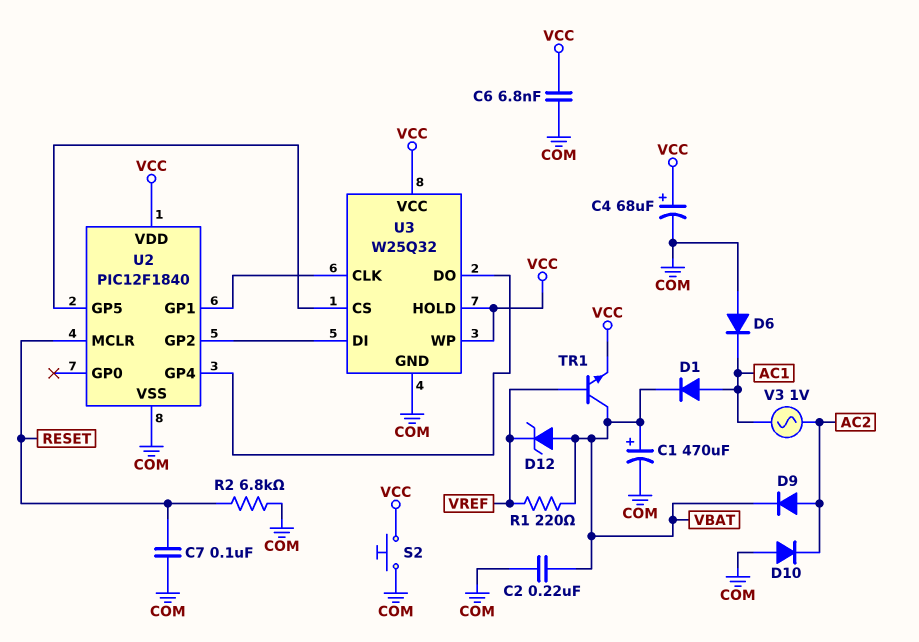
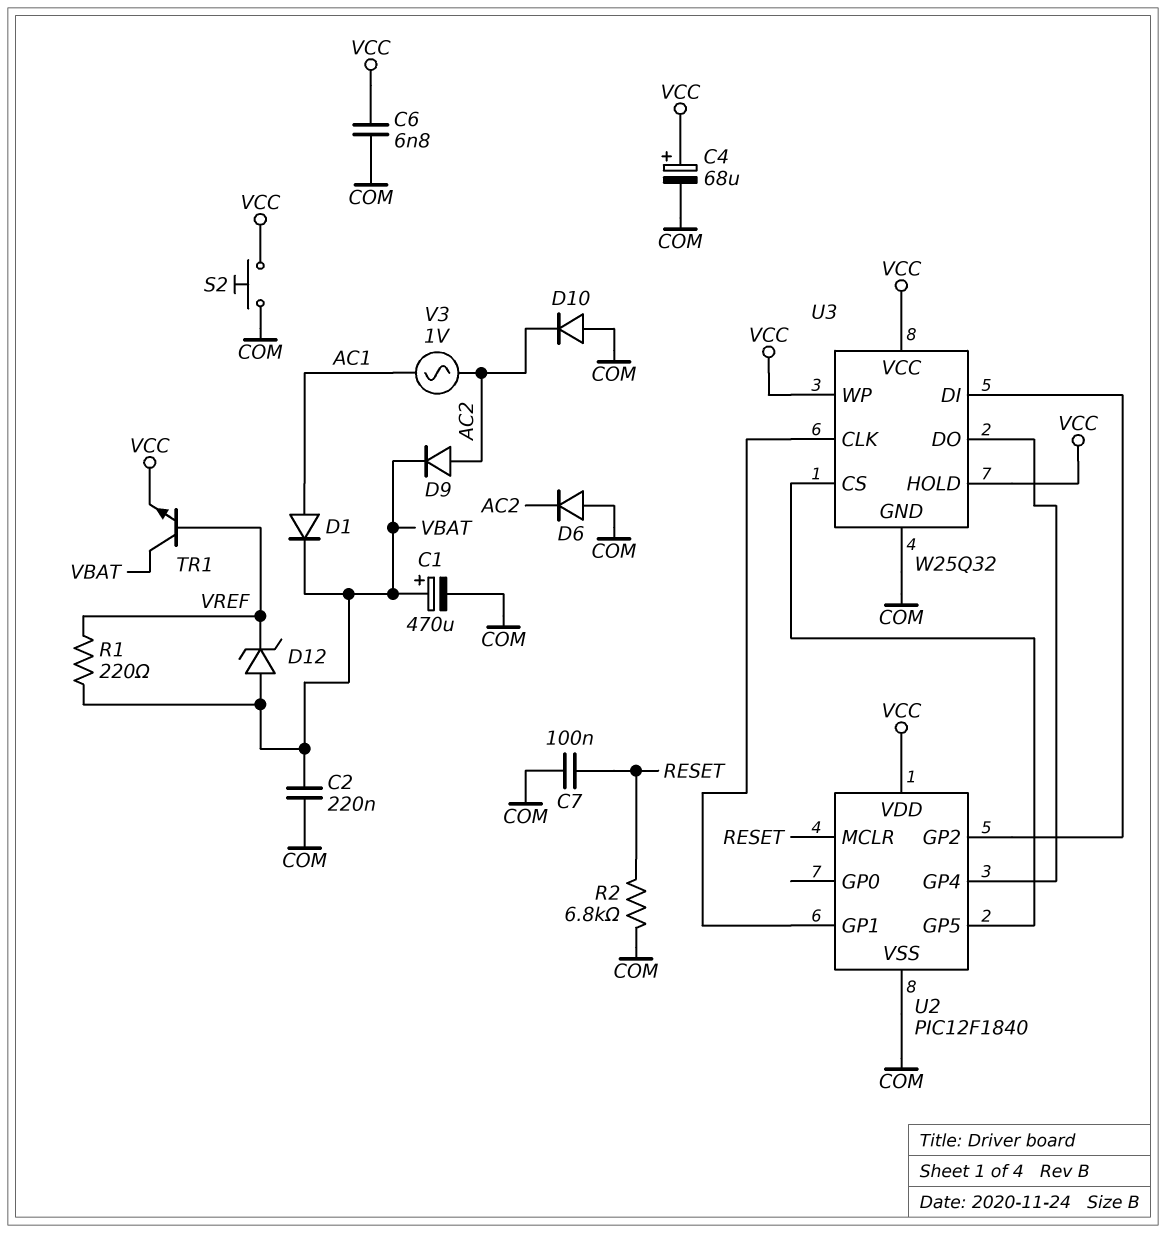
D6: diode (A COM, K AC1) -> diode (A COM, K AC2)

